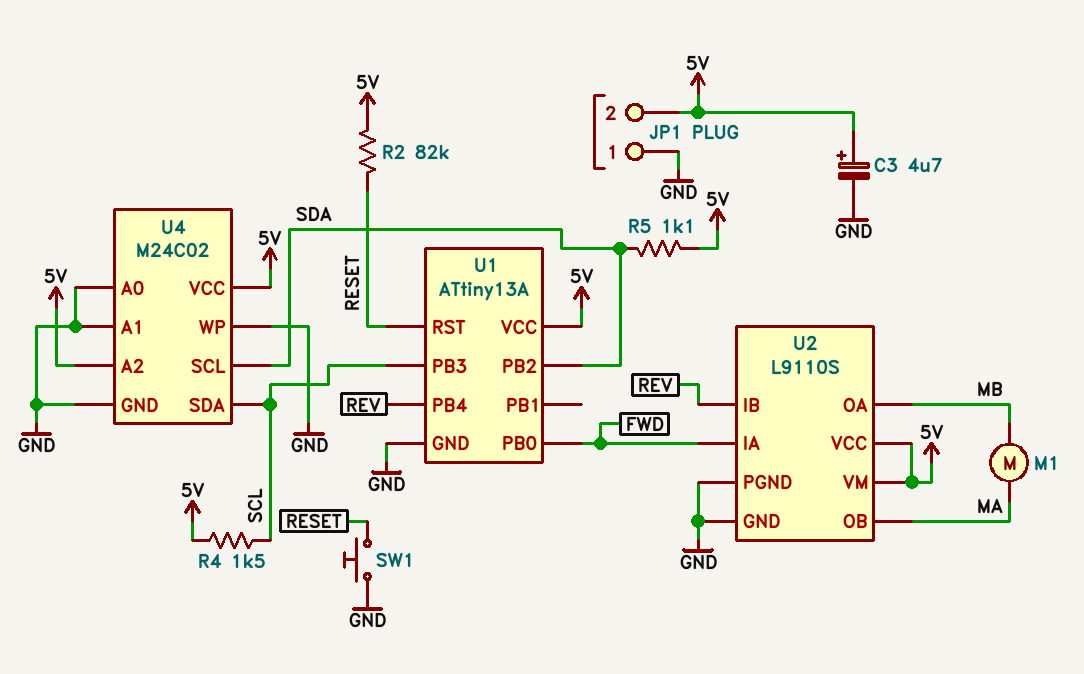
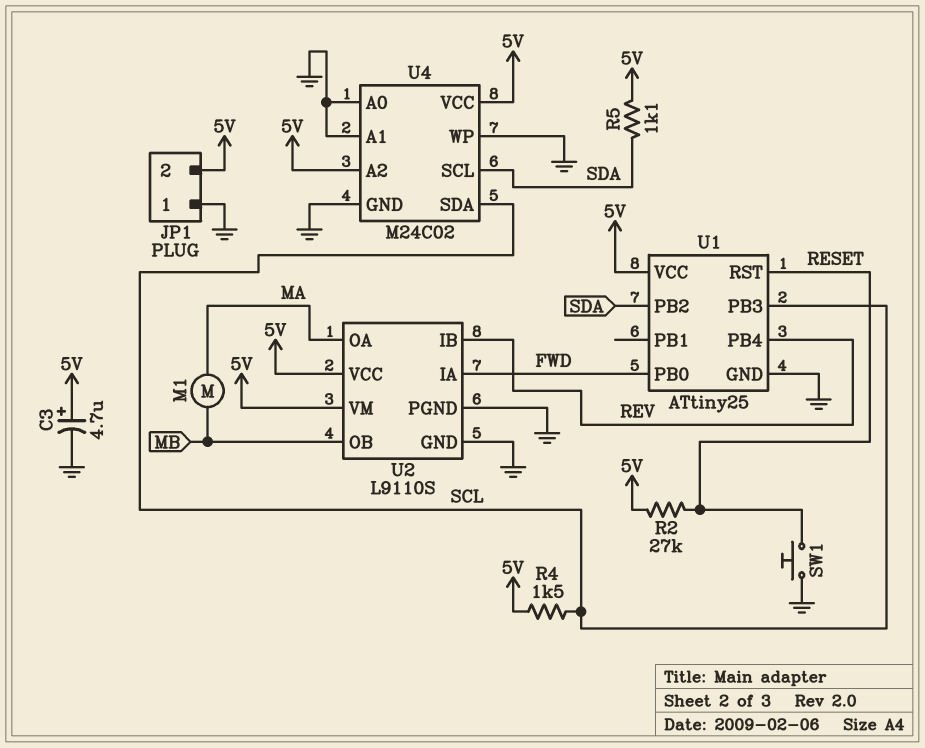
R2: 82k (5V, RESET) -> 27k (5V, RESET)
U1: ATtiny13A -> ATtiny25
U2 pin OA: MB -> MA
U2 pin OB: MA -> MB

